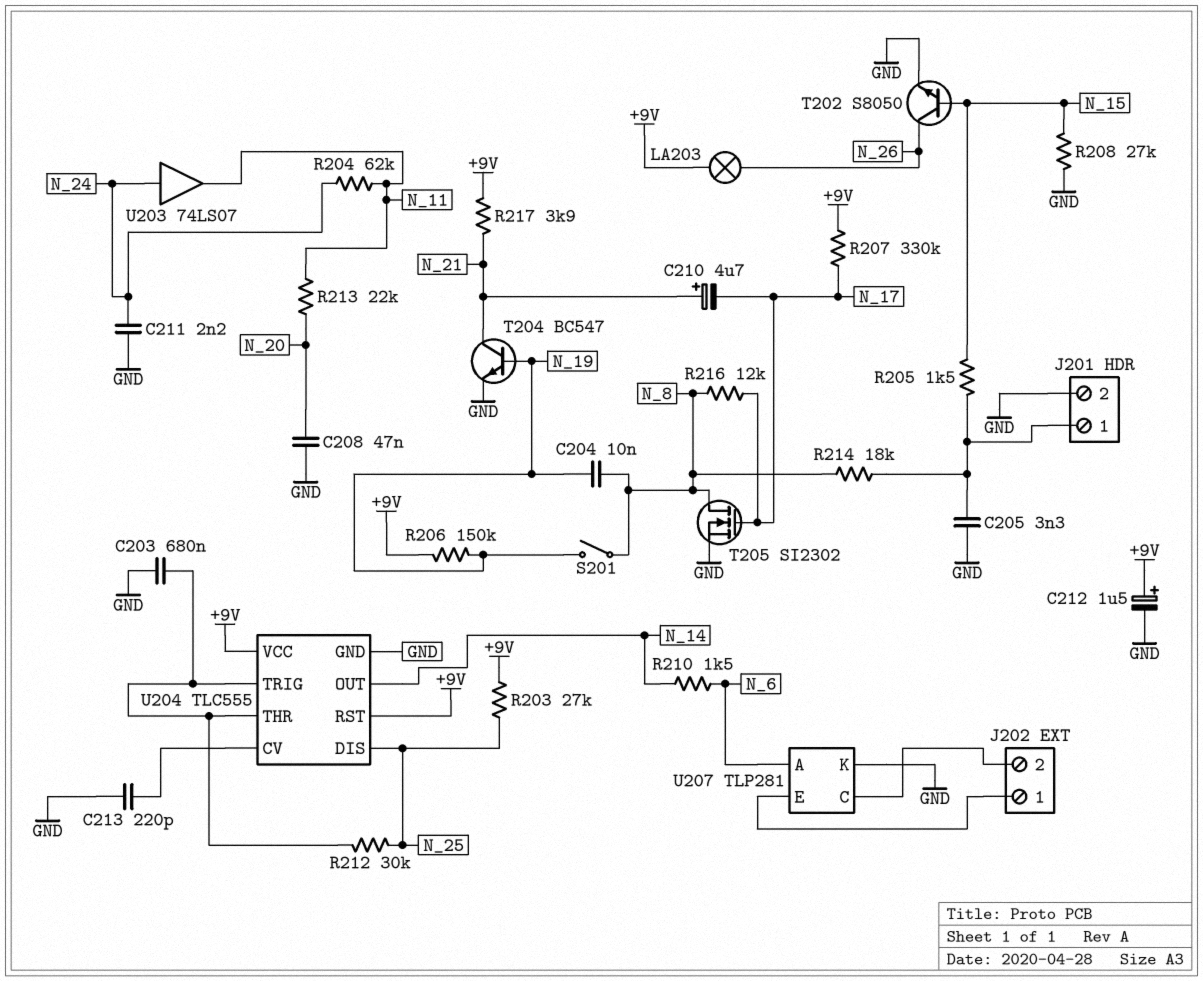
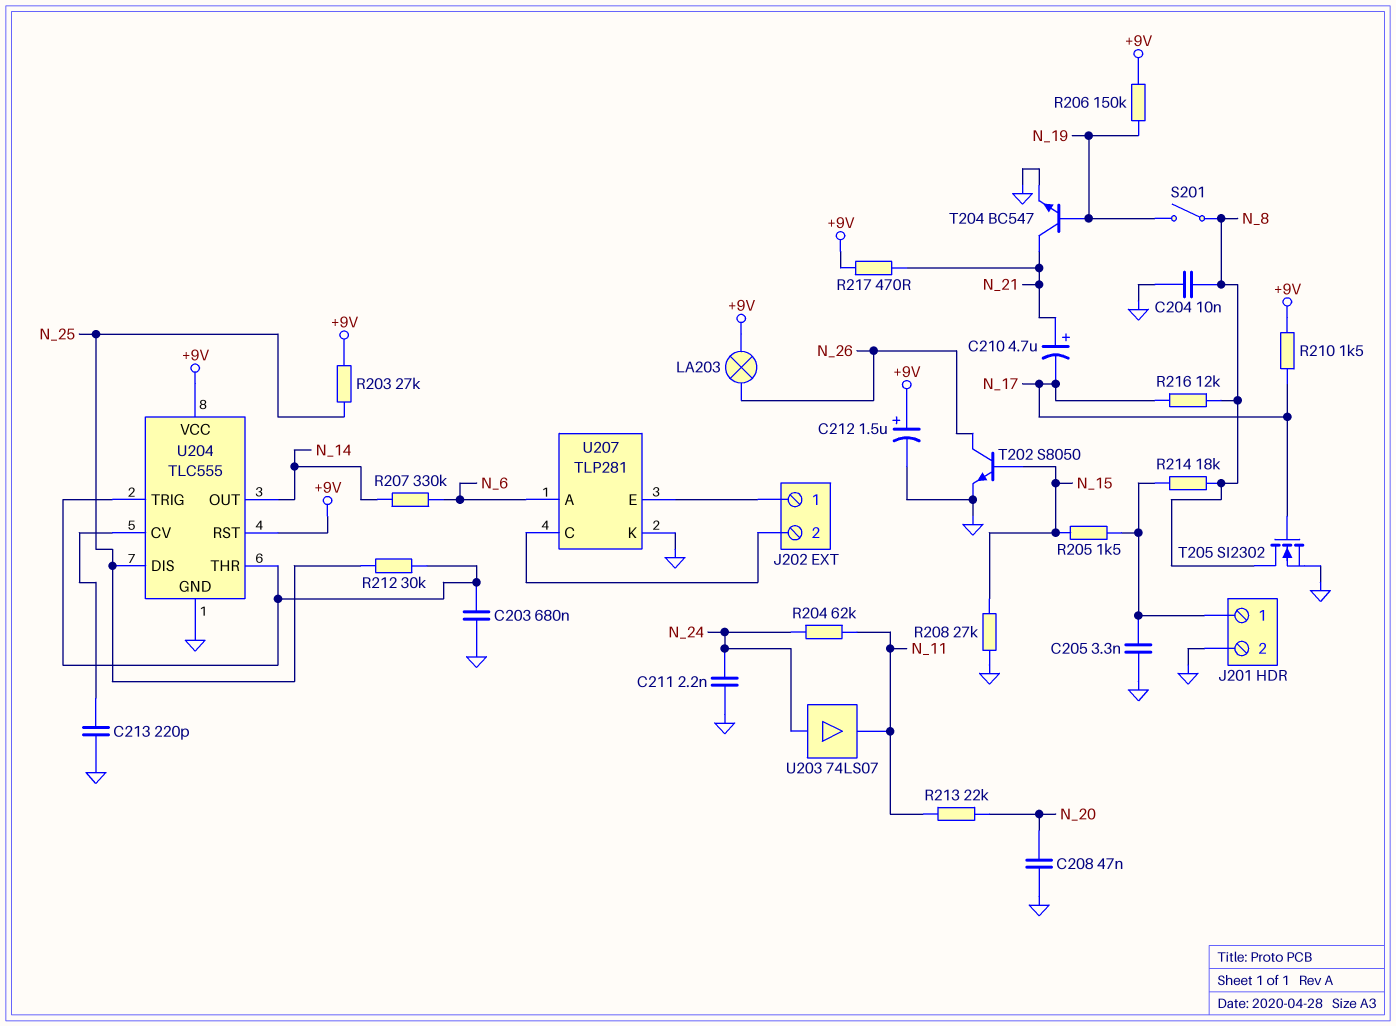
C204: 10nF (N_8, N_19) -> 10nF (GND, N_8)
R207: 330k (+9V, N_17) -> 330k (N_6, N_14)
R210: 1.5k (N_6, N_14) -> 1.5k (+9V, N_17)
R217: 3.9k (+9V, N_21) -> 470 (+9V, N_21)

